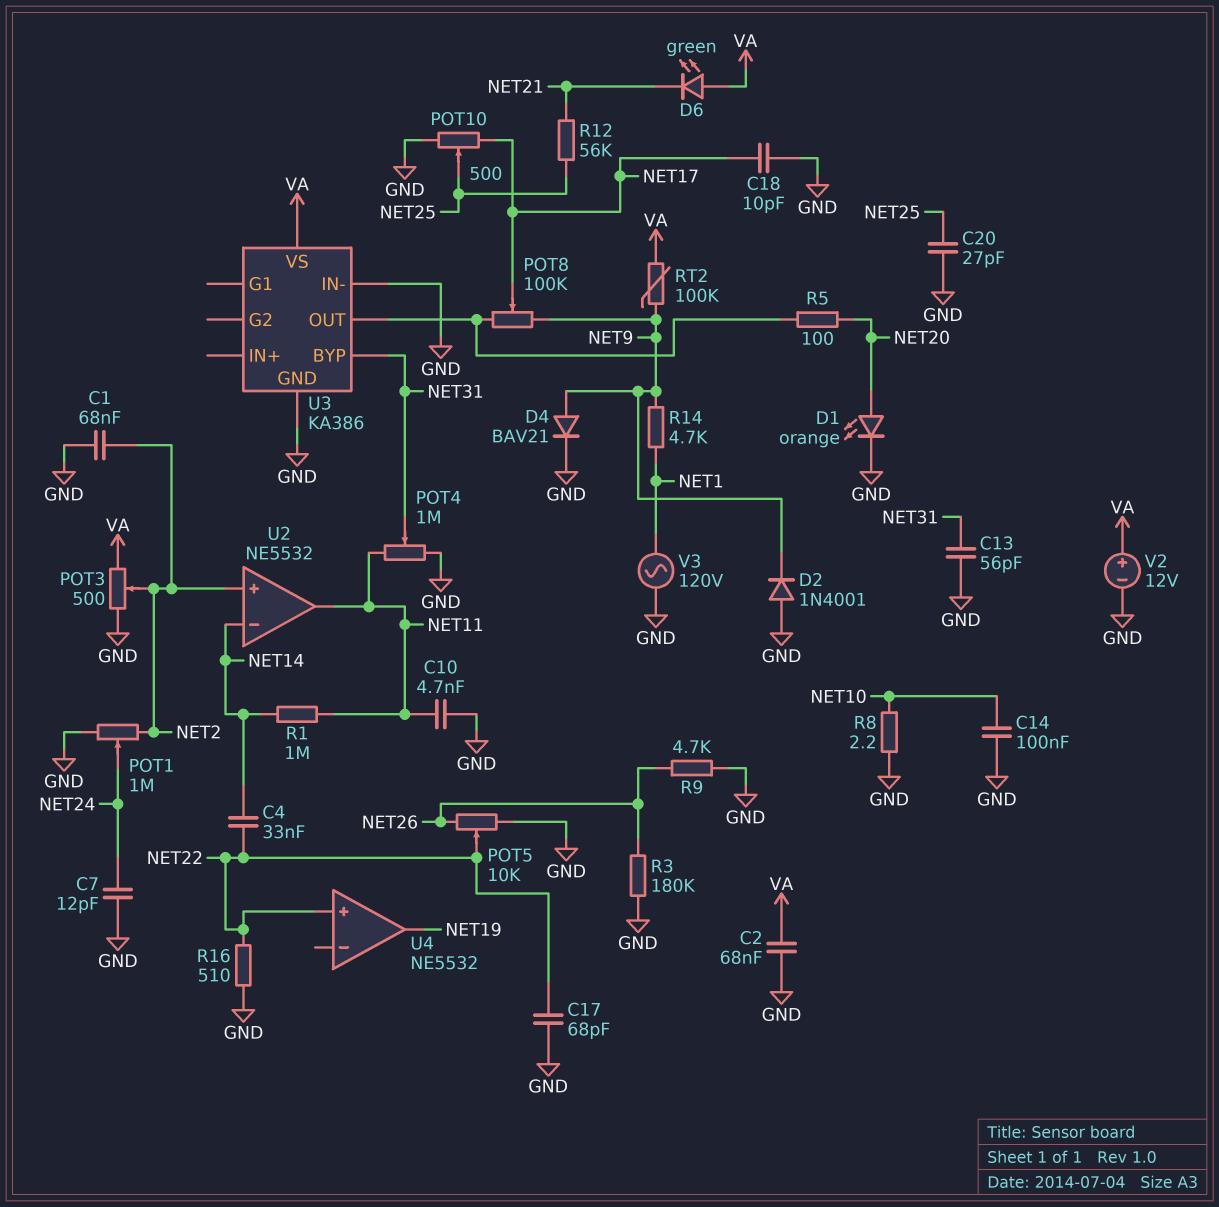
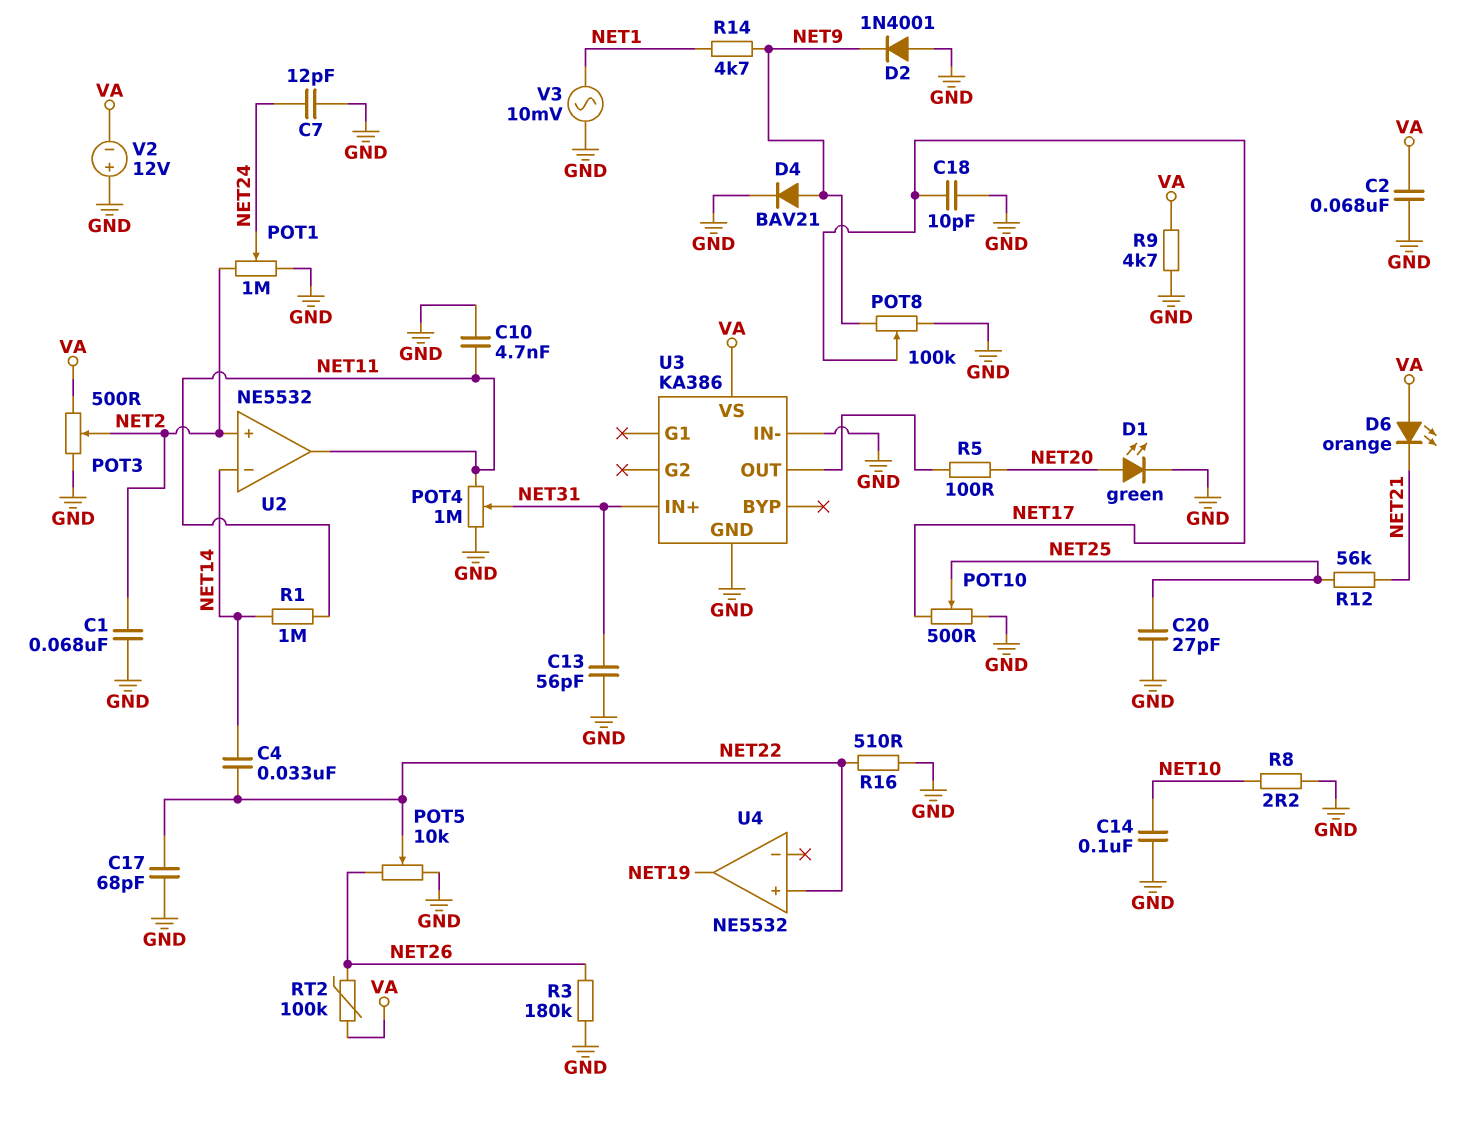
D1: LED orange (A NET20, K GND) -> LED green (A NET20, K GND)
D6: LED green (A VA, K NET21) -> LED orange (A VA, K NET21)
POT8: 100k (NET9, U3/OUT, wiper NET17) -> 100k (GND, NET9, wiper NET17)
R9: 4.7k (GND, NET26) -> 4.7k (GND, VA)
RT2: 100k (NET9, VA) -> 100k (NET26, VA)
U3 pin BYP: NET31 -> none
U3 pin IN+: none -> NET31
V2: 12V (plus VA, minus GND) -> 12V (plus GND, minus VA)
V3: AC 120V (GND, NET1) -> AC 10mV (GND, NET1)

